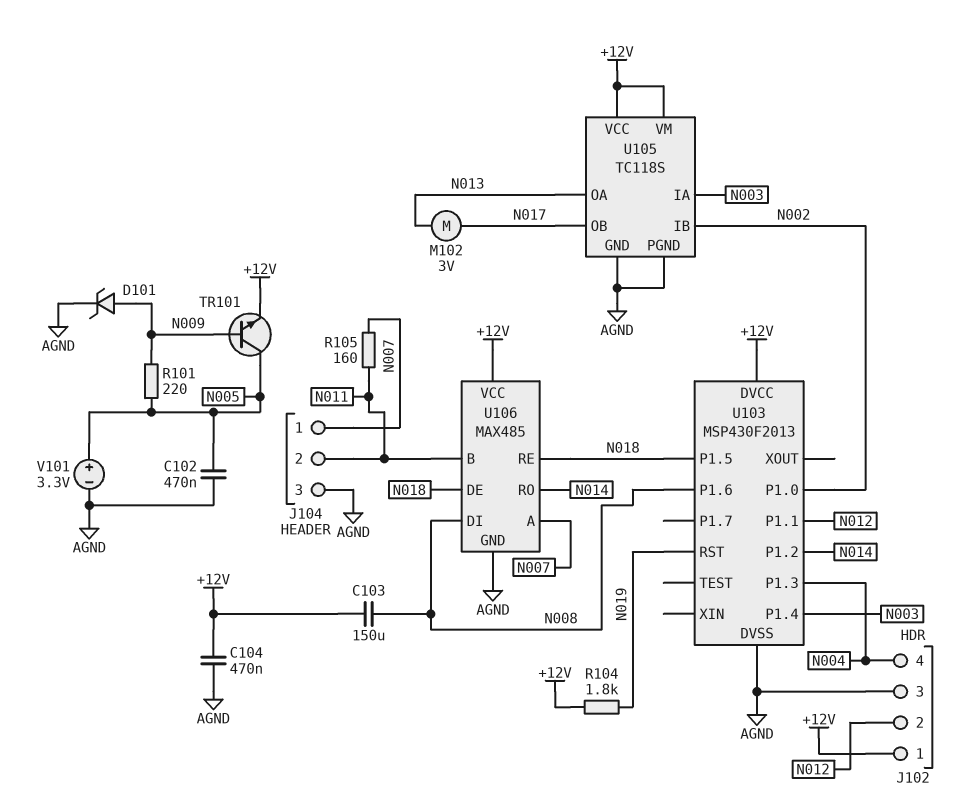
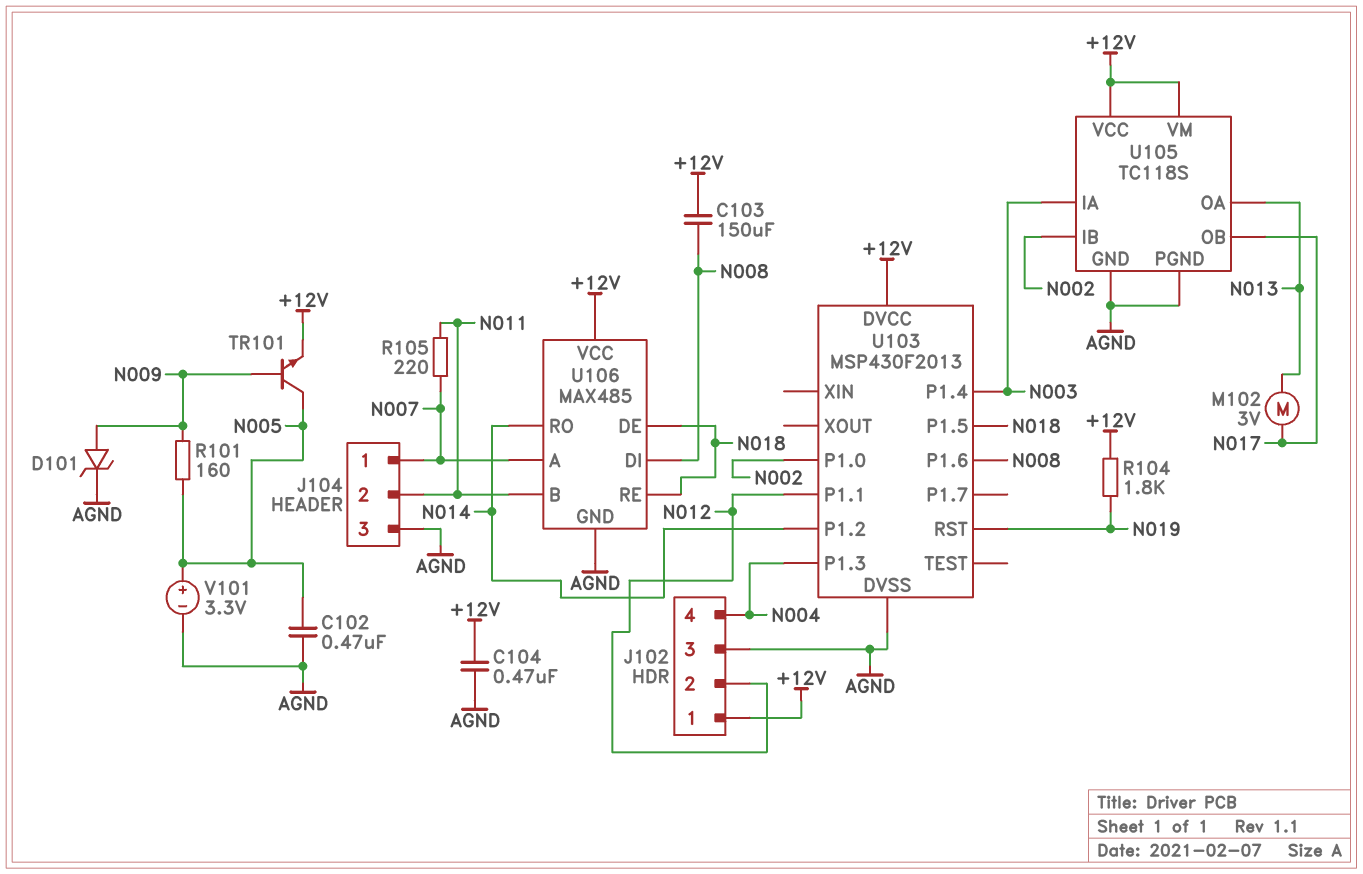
R101: 220 (N005, N009) -> 160 (N005, N009)
R105: 160 (N007, N011) -> 220 (N007, N011)

